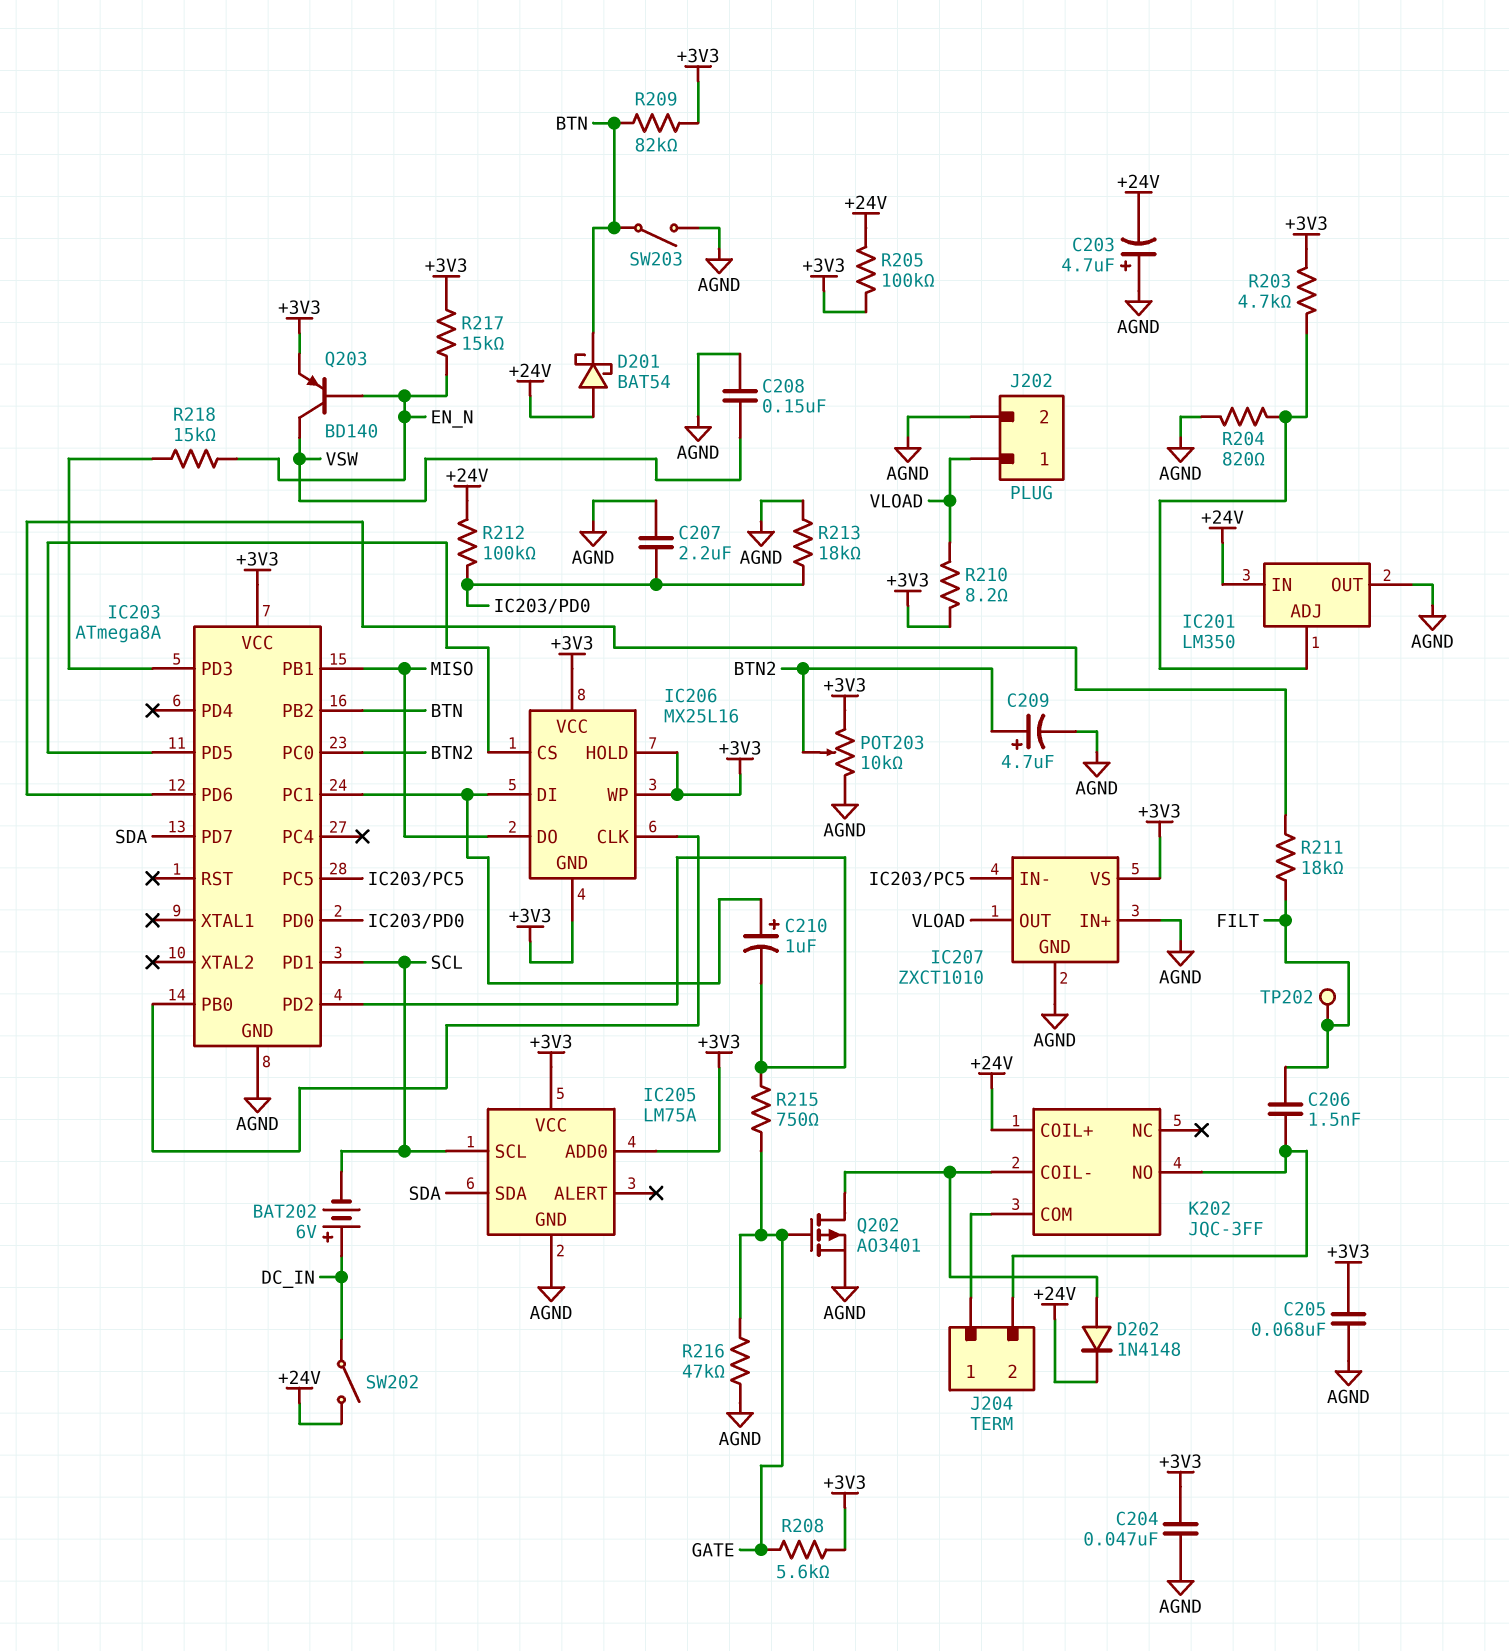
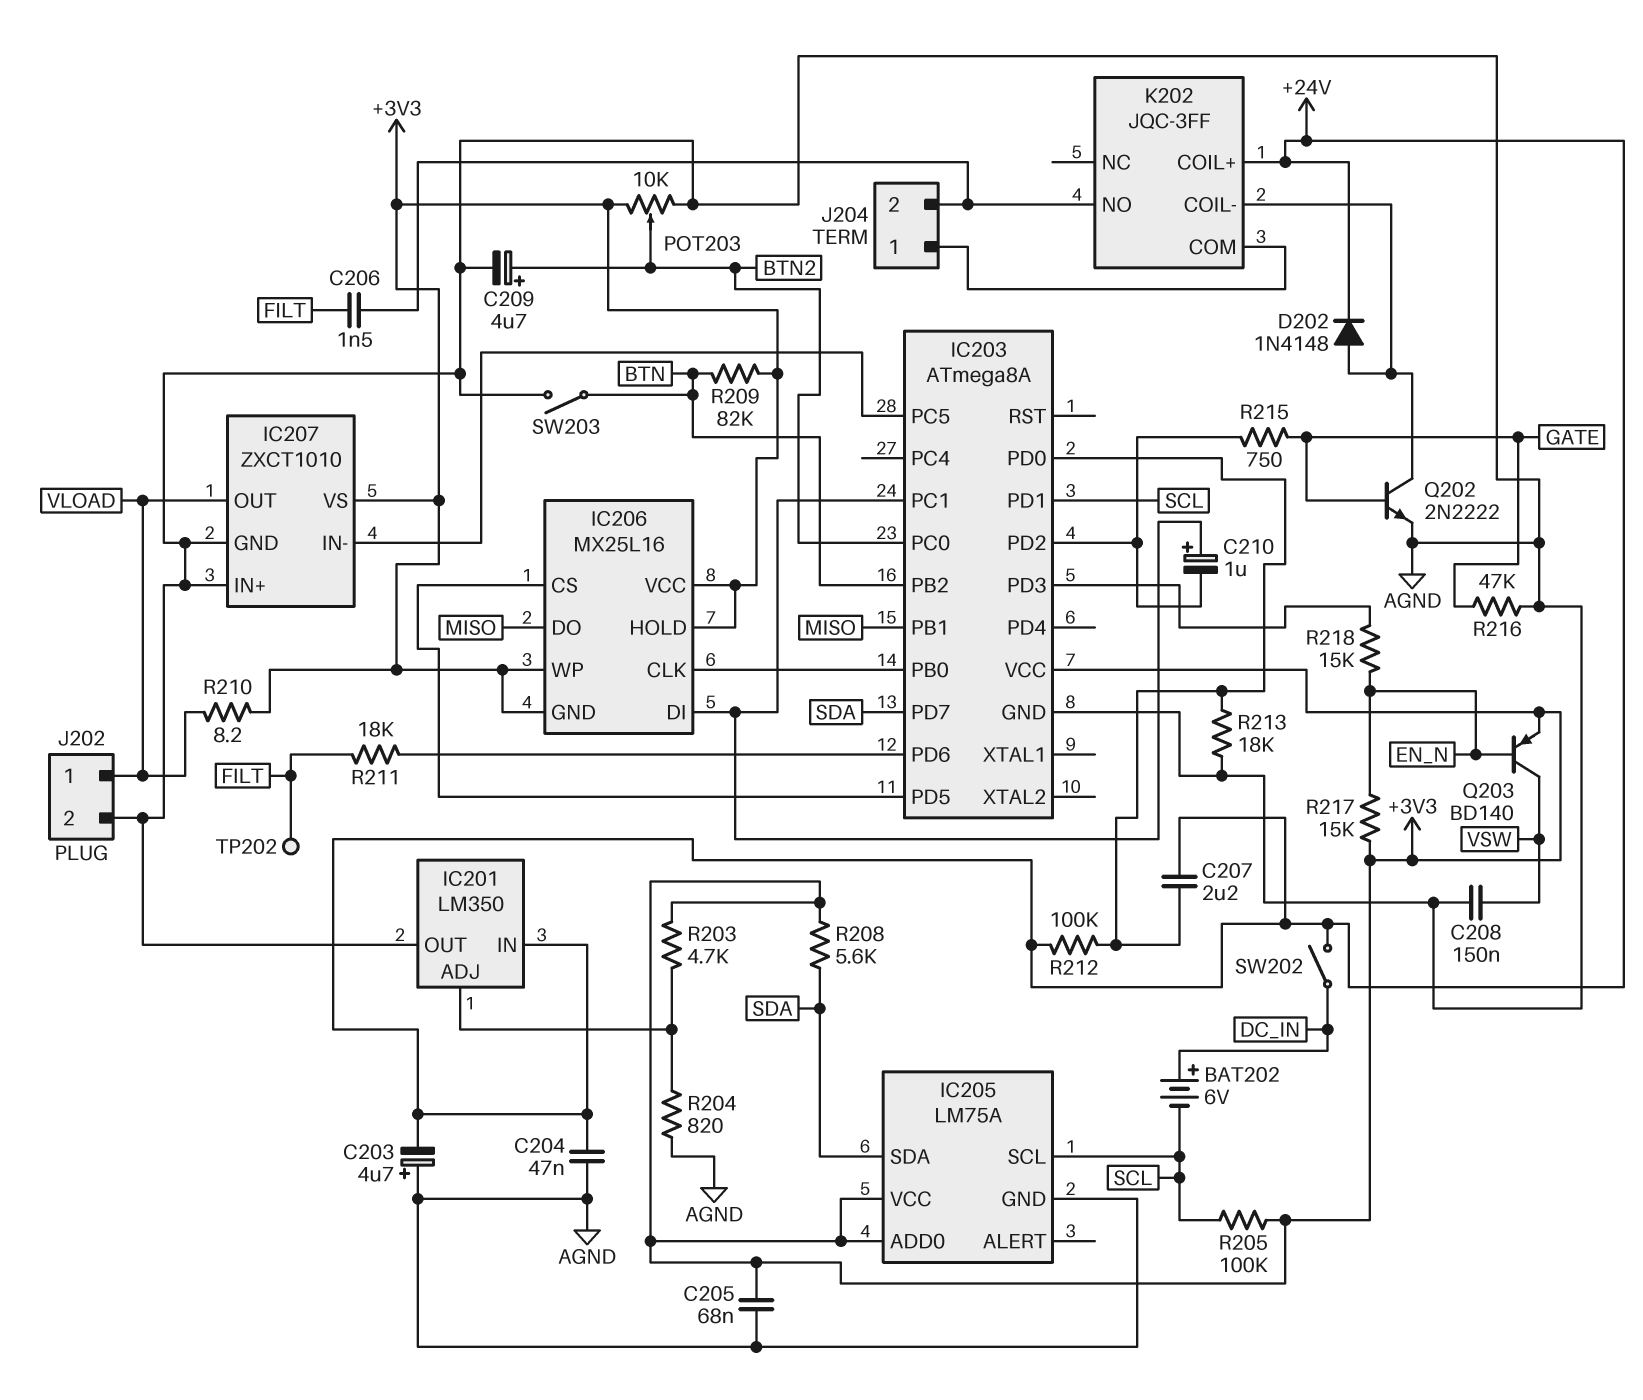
C204: 47nF (+3V3, AGND) -> 47nF (+24V, AGND)
C207: 2.2uF (AGND, IC203/PD0) -> 2.2uF (+24V, IC203/PD0)
D201: schottky BAT54 (A +24V, K BTN) -> none
Q202: PMOS AO3401 (G GATE, D K202/COIL-, S AGND) -> NPN 2N2222 (B GATE, C K202/COIL-, E AGND)
R205: 100k (+3V3, +24V) -> 100k (+3V3, SCL)
R208: 5.6k (+3V3, GATE) -> 5.6k (+3V3, SDA)

